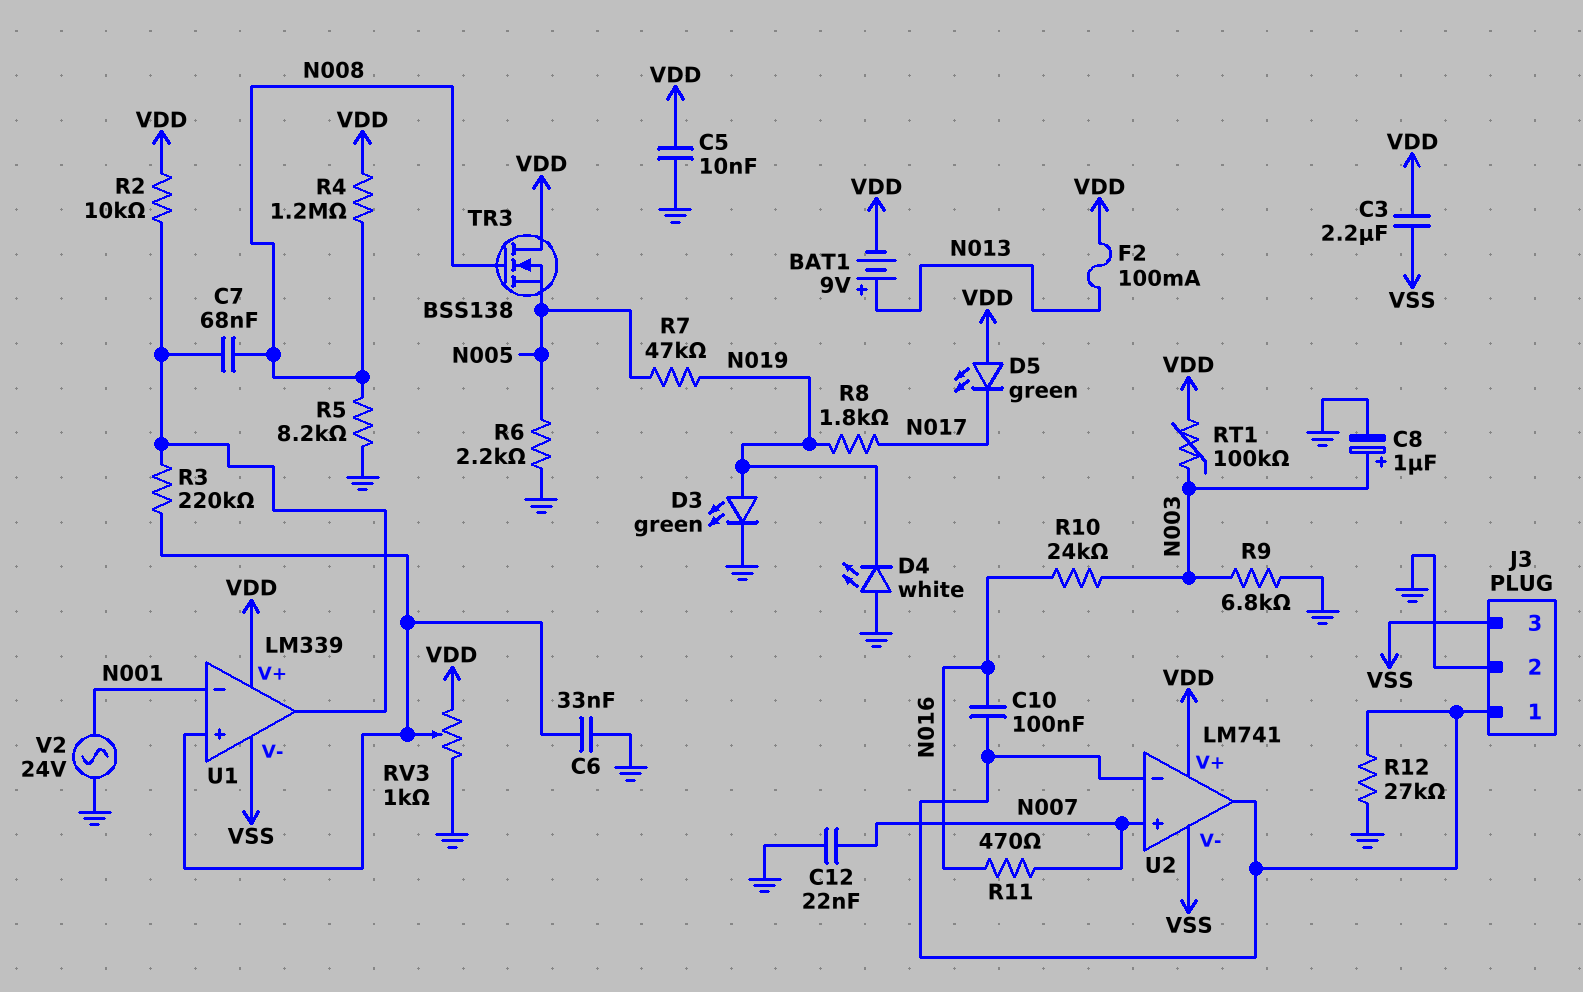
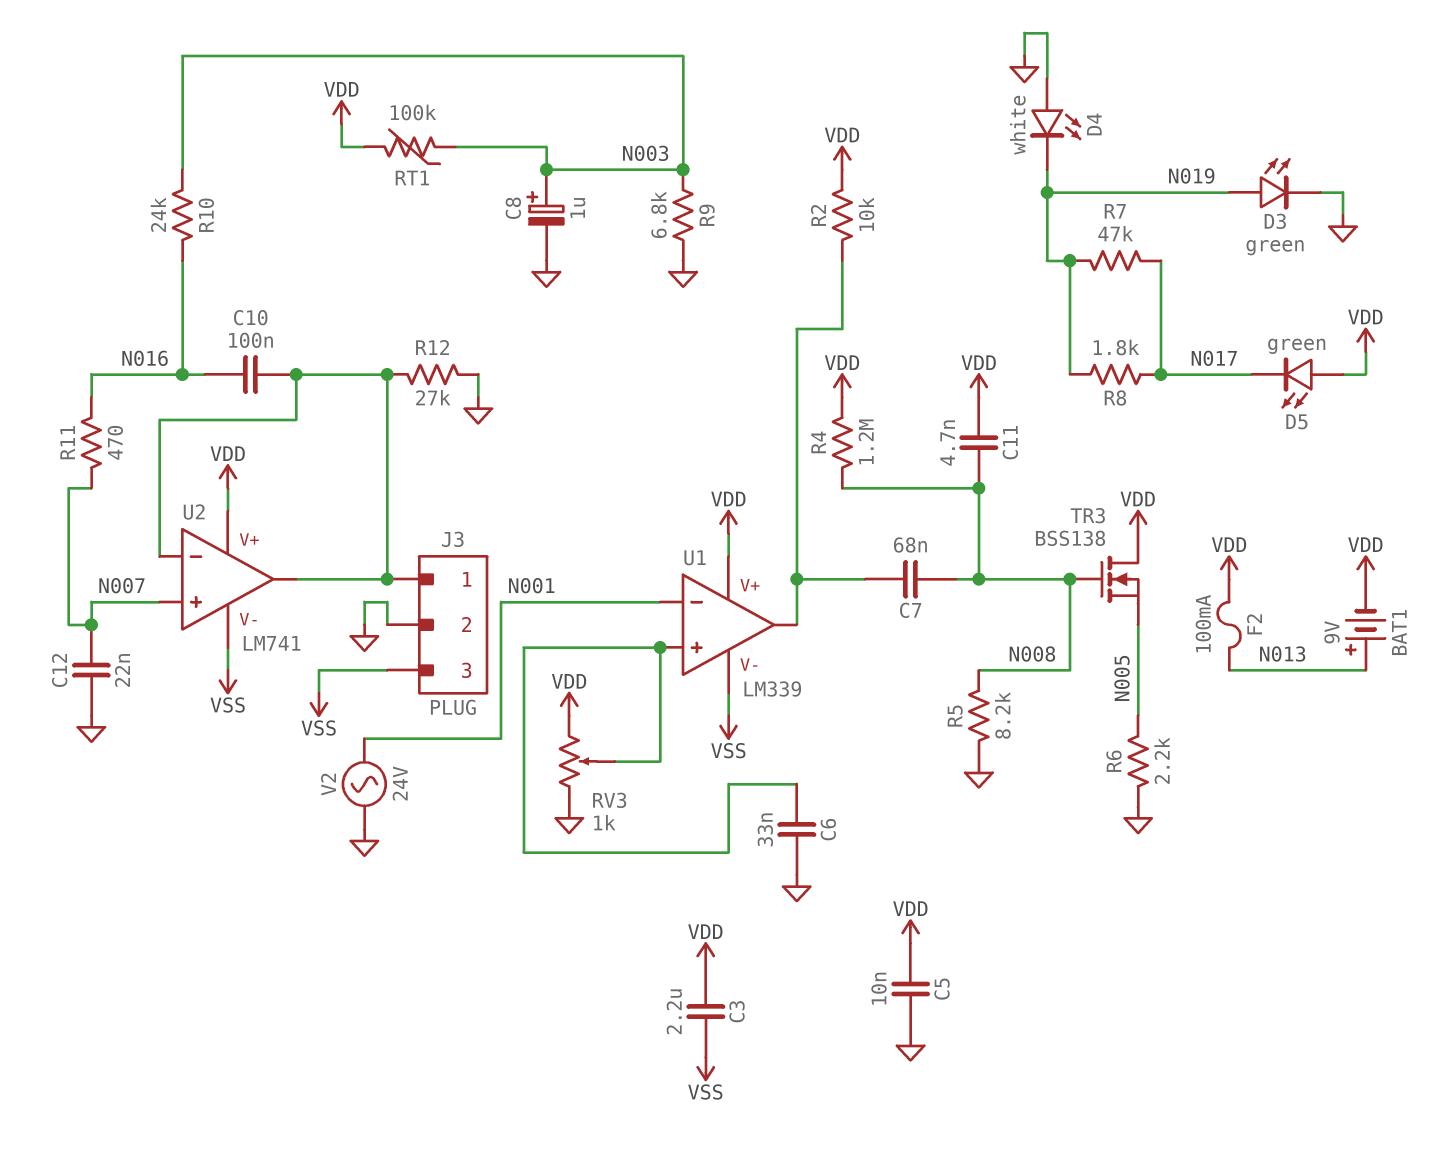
C11: none -> 4.7nF (N008, VDD)
R3: 220k (U1/in+, U1/out) -> none
R7: 47k (N005, N019) -> 47k (N017, N019)

